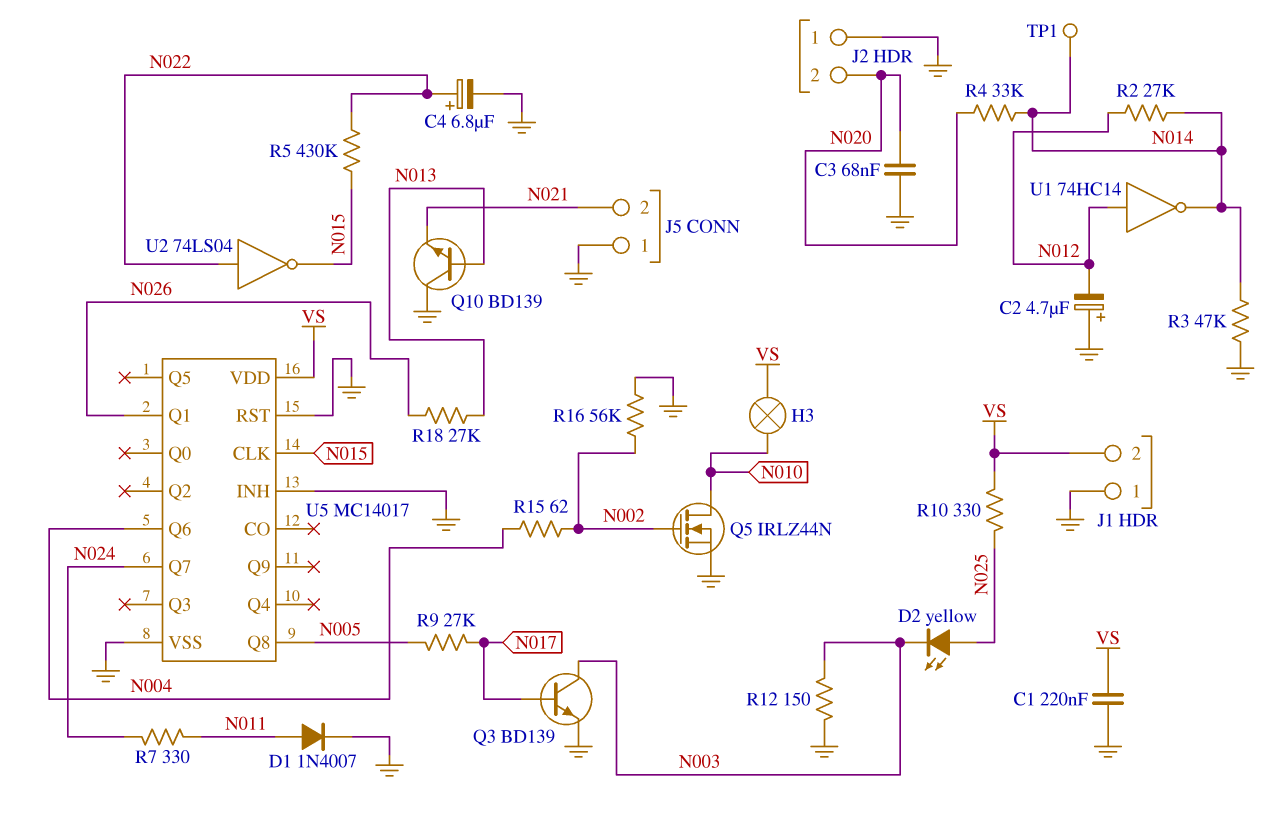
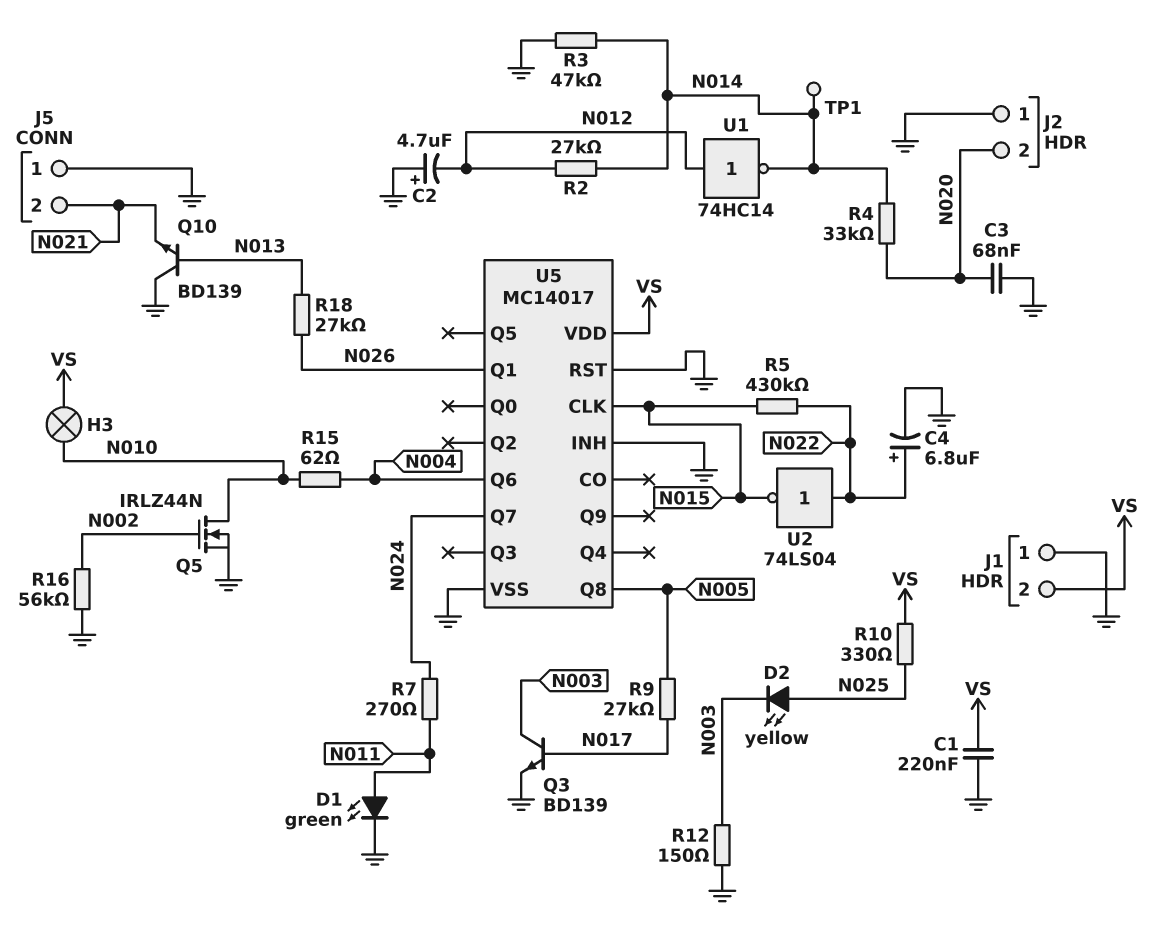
D1: diode 1N4007 (A N011, K GND) -> LED green (A N011, K GND)
R7: 330 (N011, N024) -> 270 (N011, N024)
R15: 62 (N002, N004) -> 62 (N004, N010)

